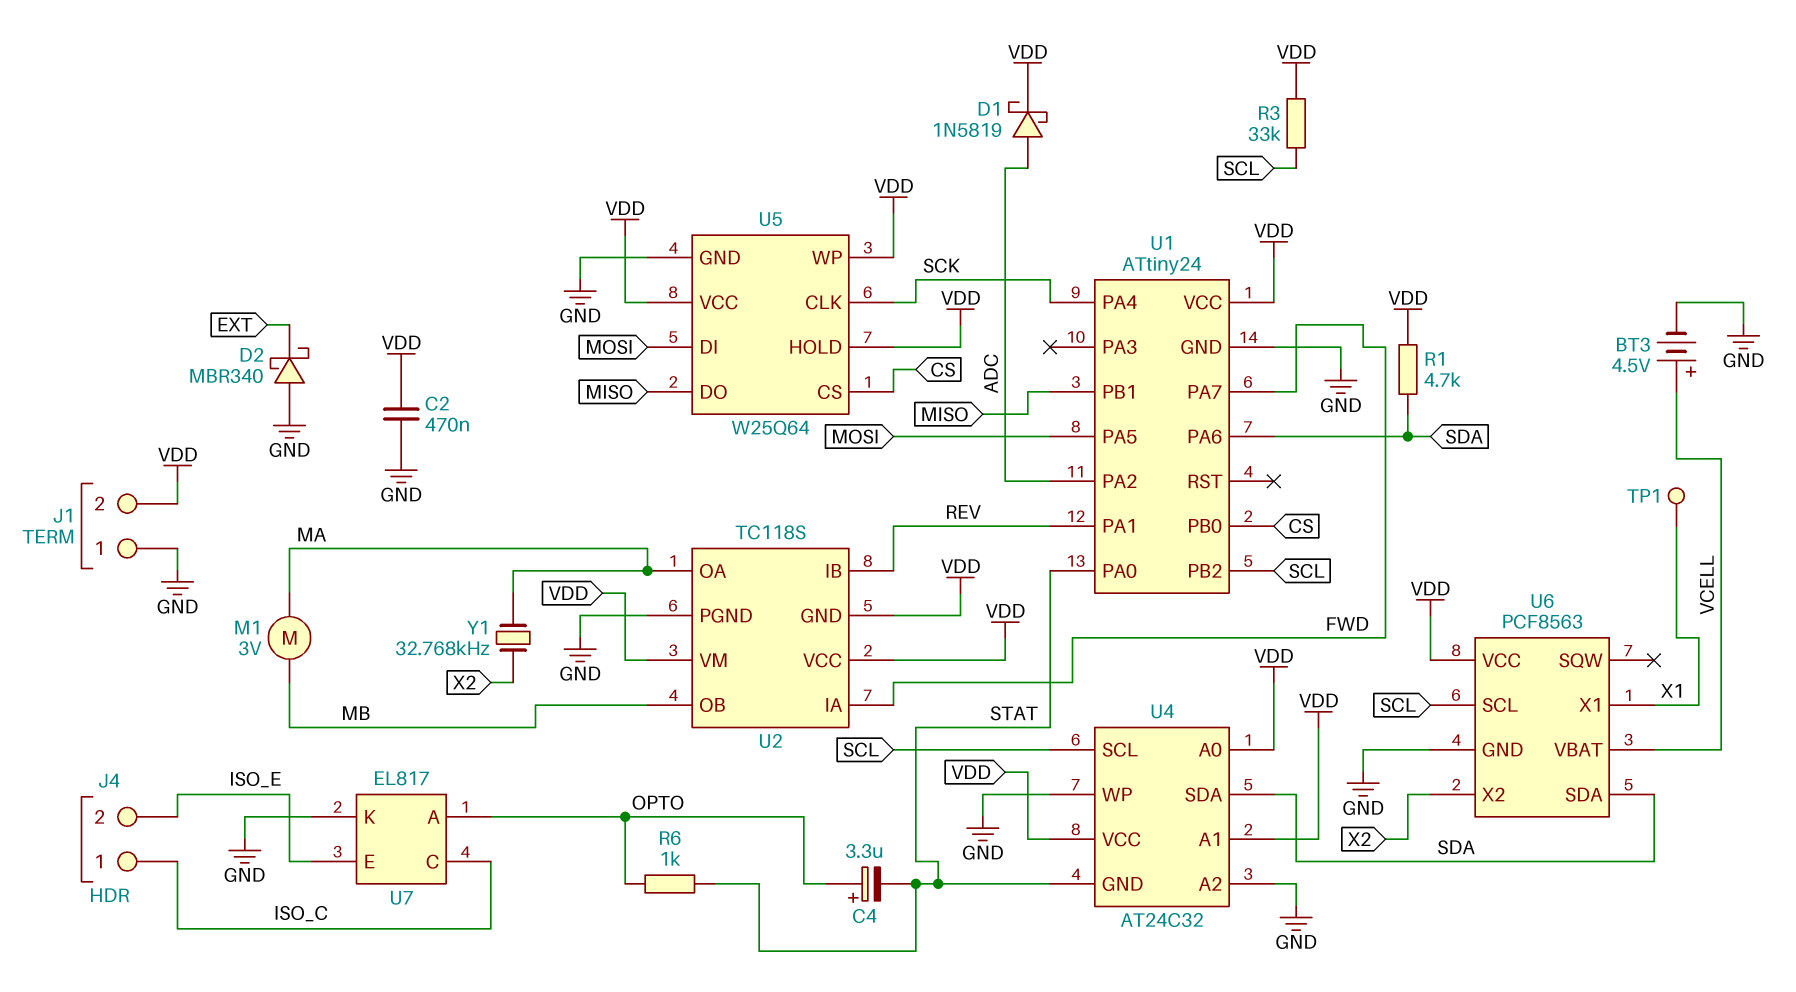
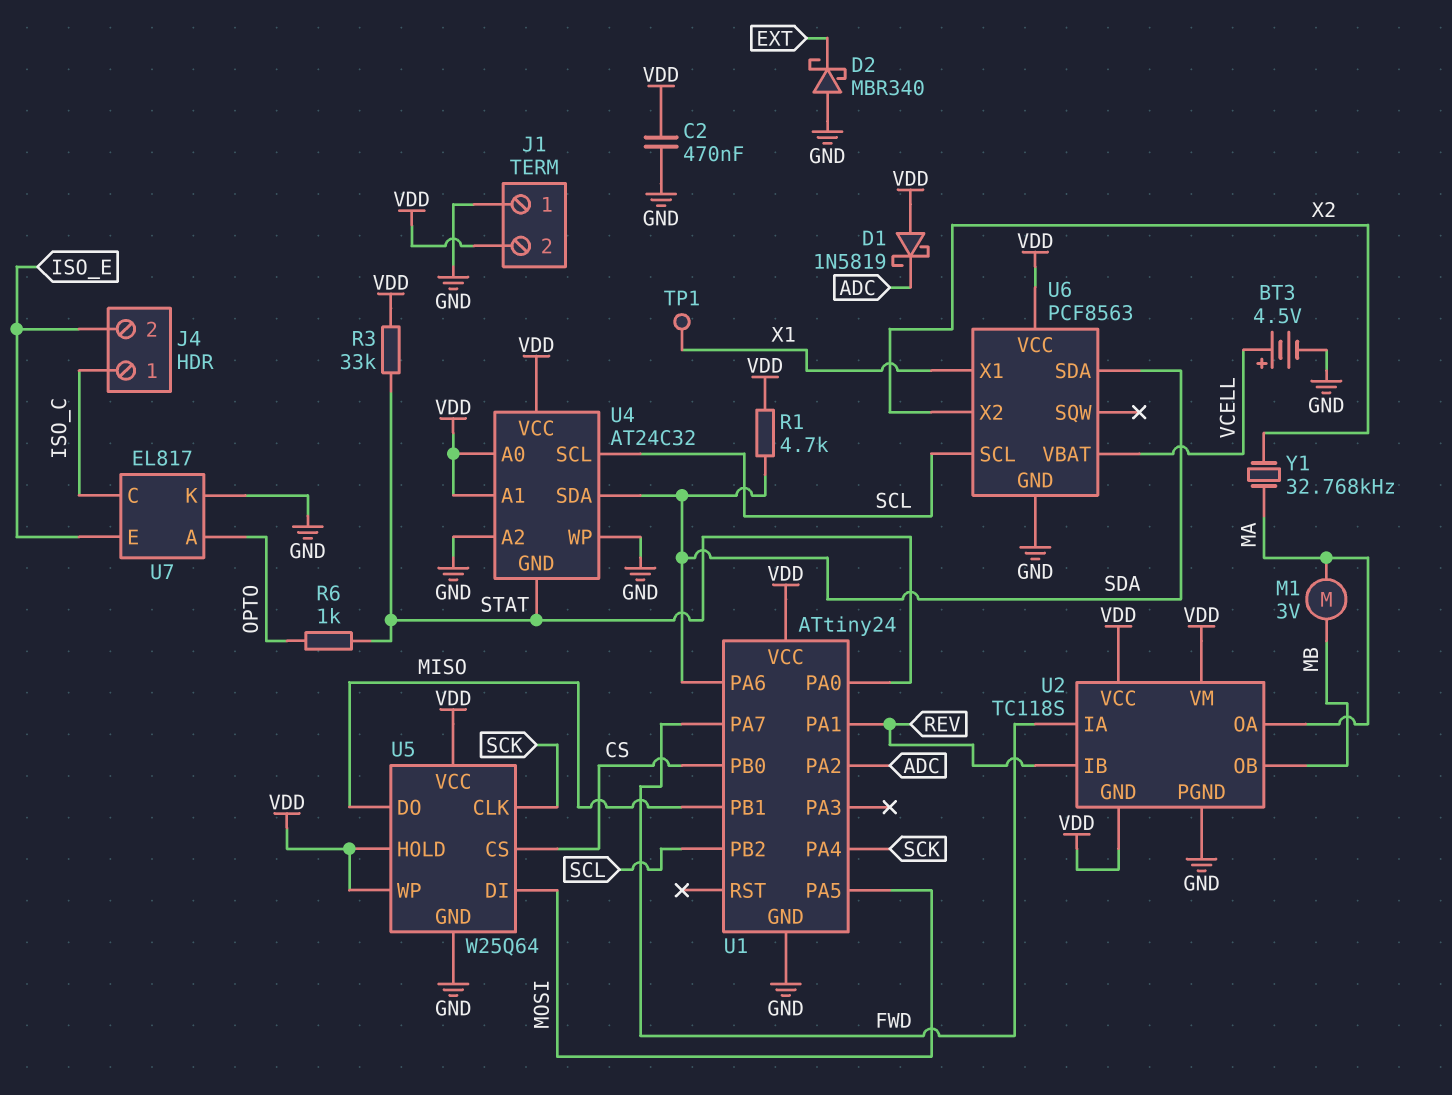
C4: 3.3uF (plus OPTO, minus STAT) -> none
D1: schottky 1N5819 (A ADC, K VDD) -> schottky 1N5819 (A VDD, K ADC)
R3: 33k (SCL, VDD) -> 33k (STAT, VDD)

